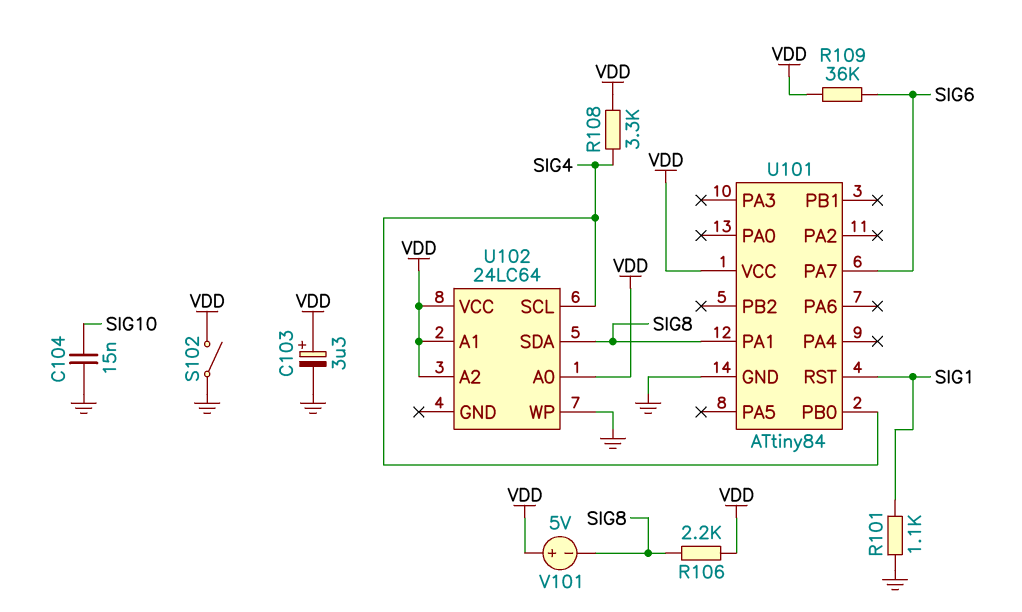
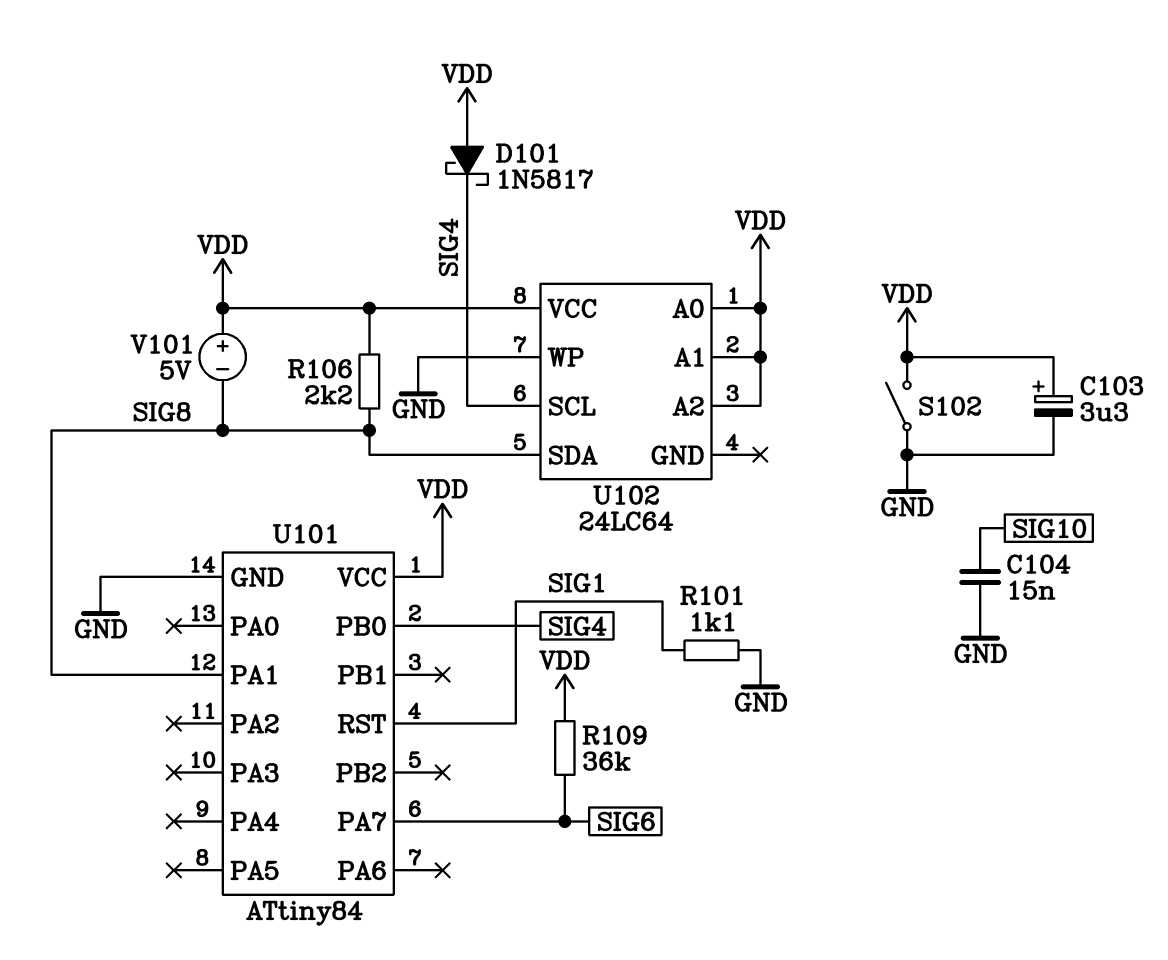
D101: none -> schottky 1N5817 (A VDD, K SIG4)
R108: 3.3k (SIG4, VDD) -> none

